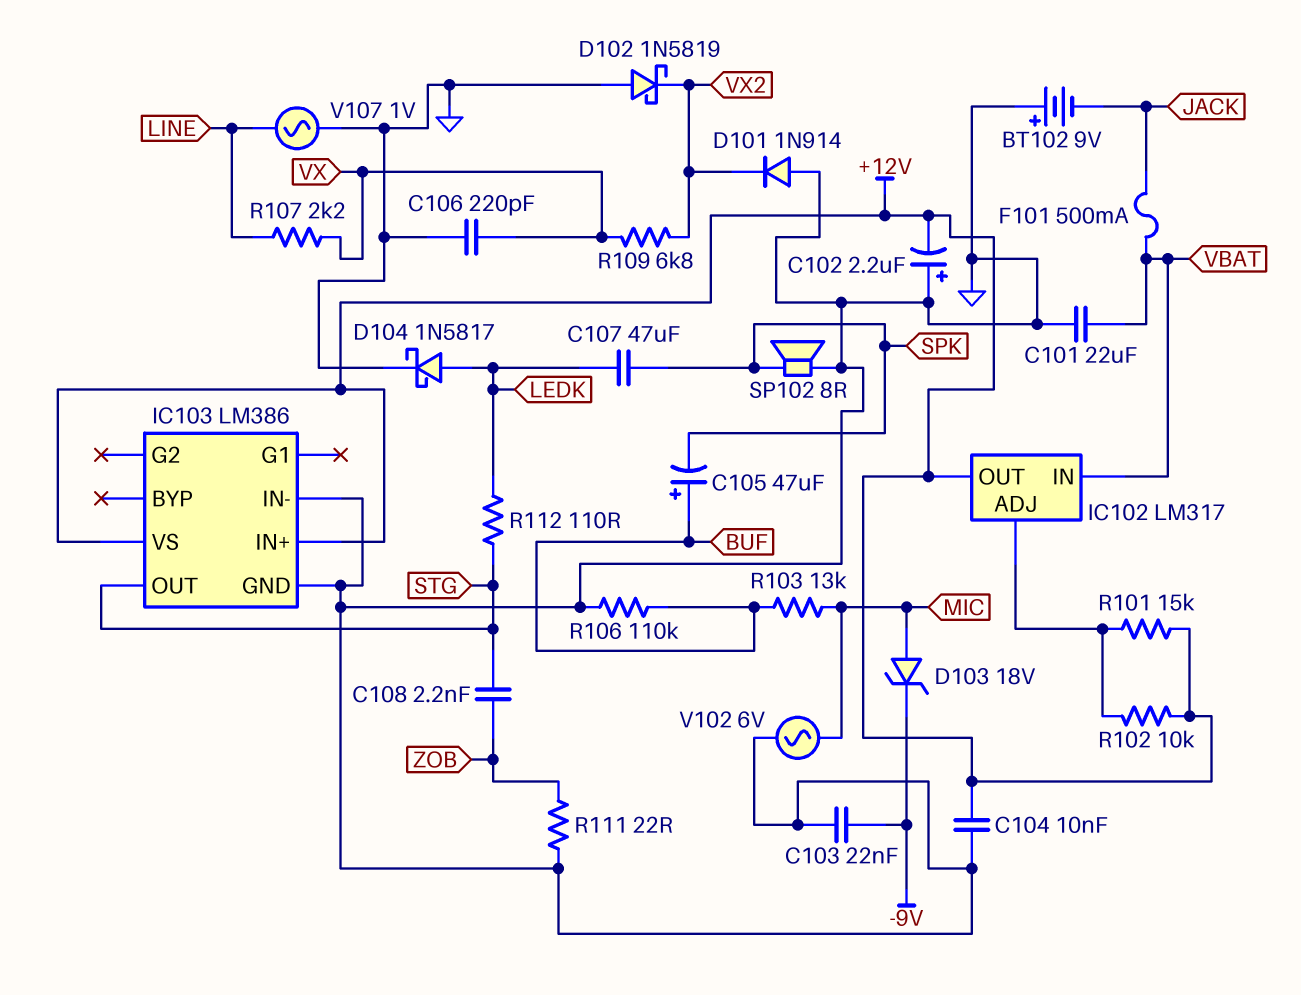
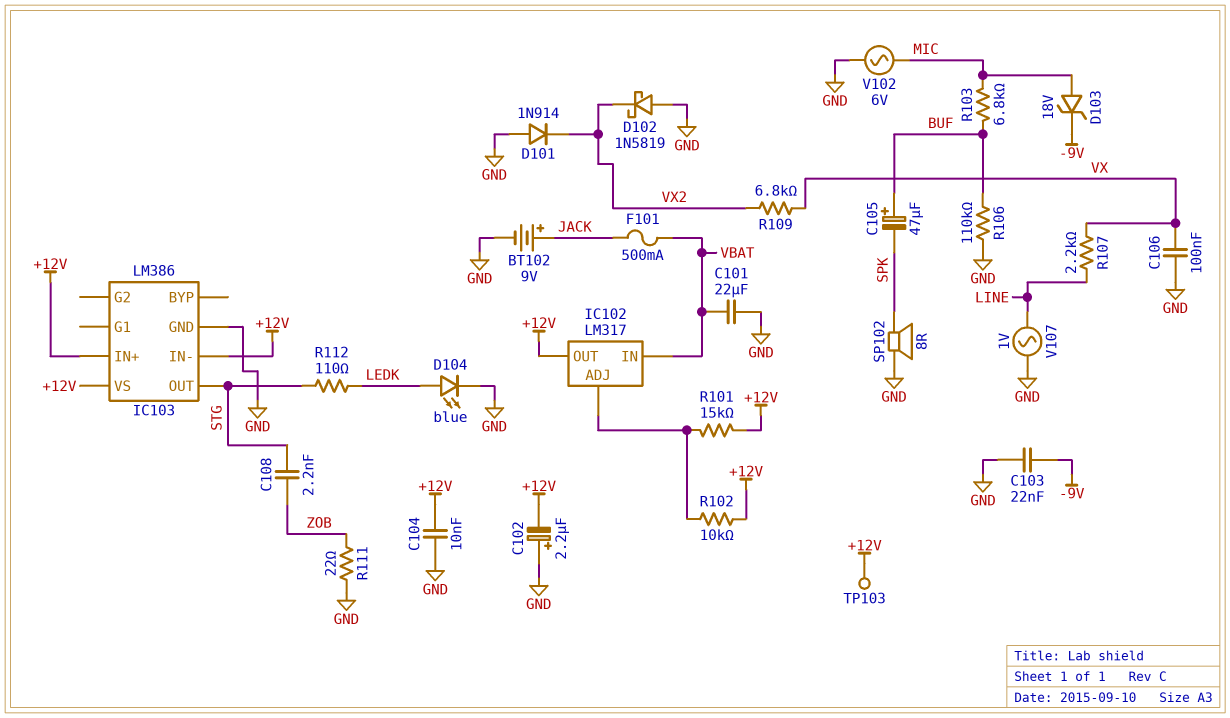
BT102: 9V (plus GND, minus JACK) -> 9V (plus JACK, minus GND)
C106: 220pF (GND, VX) -> 100nF (GND, VX)
C107: 47uF (LEDK, SPK) -> none
D104: schottky 1N5817 (A LEDK, K GND) -> LED blue (A LEDK, K GND)
IC103 pin IN-: GND -> +12V
R103: 13k (BUF, MIC) -> 6.8k (BUF, MIC)
TP103: none -> test point (+12V)

